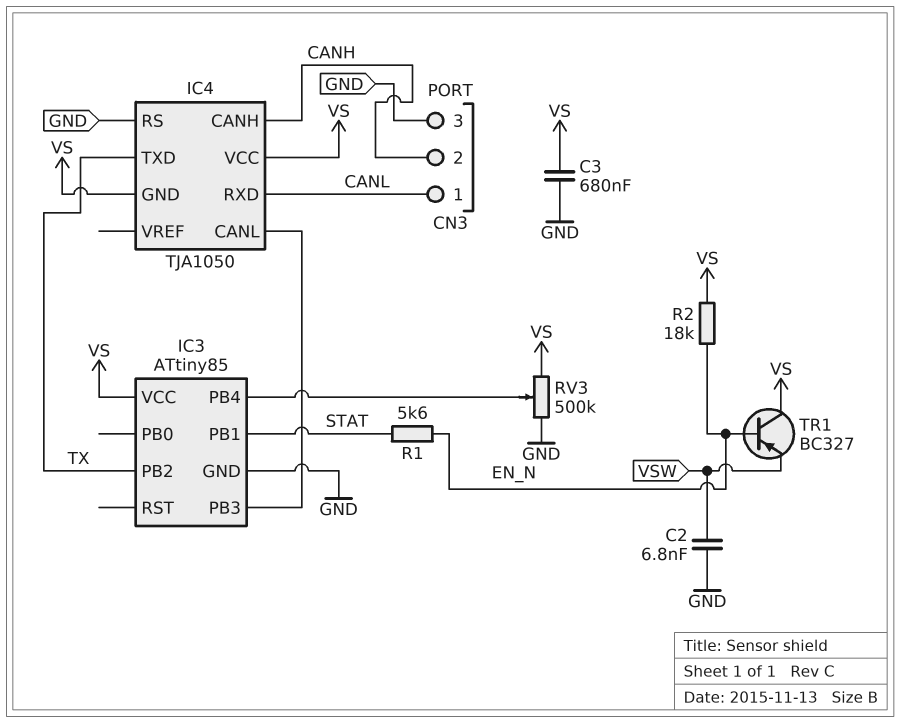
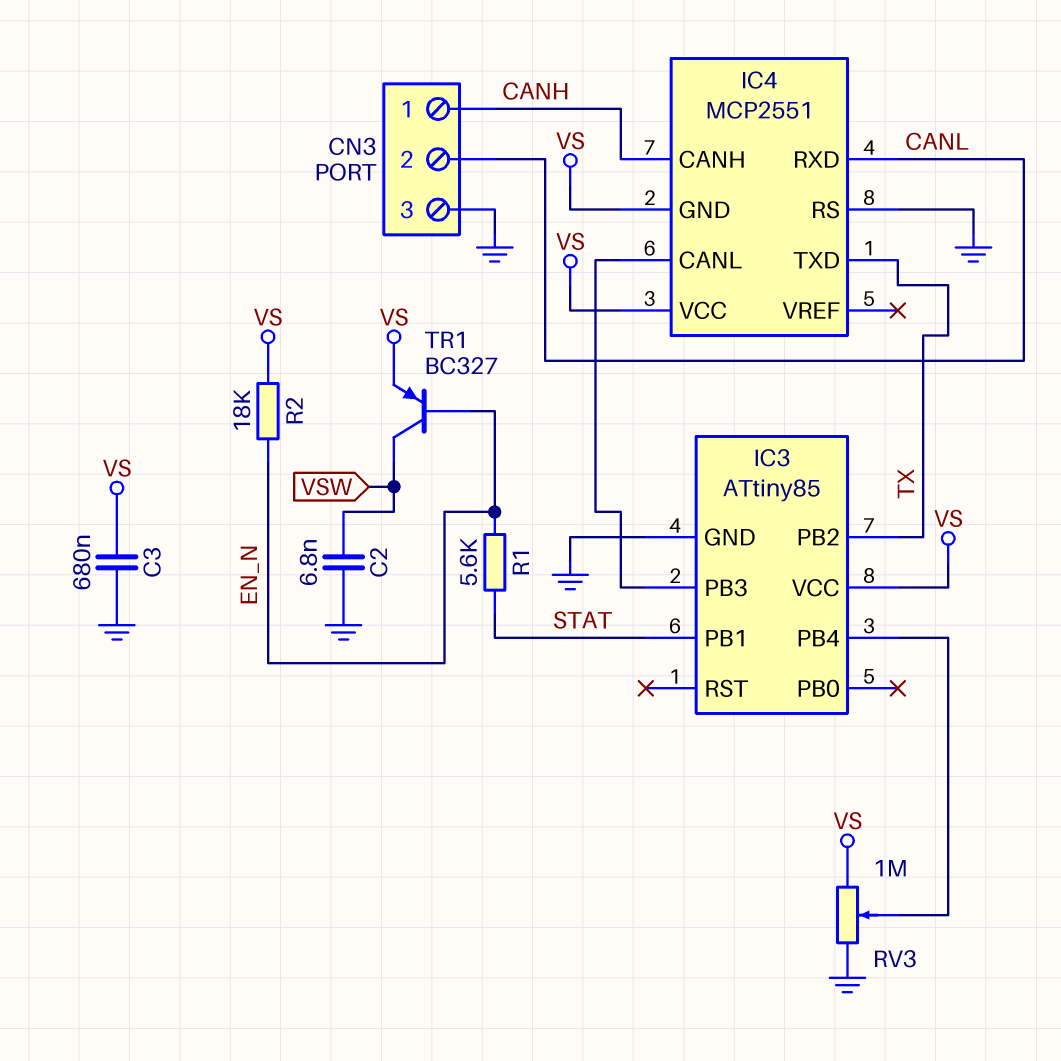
CN3 pin 1: CANL -> CANH
CN3 pin 2: CANH -> CANL
IC4: TJA1050 -> MCP2551
RV3: 500k (GND, VS, wiper IC3/PB4) -> 1M (GND, VS, wiper IC3/PB4)
TR1: PNP BC327 (B EN_N, C VS, E VSW) -> PNP BC327 (B EN_N, C VSW, E VS)

